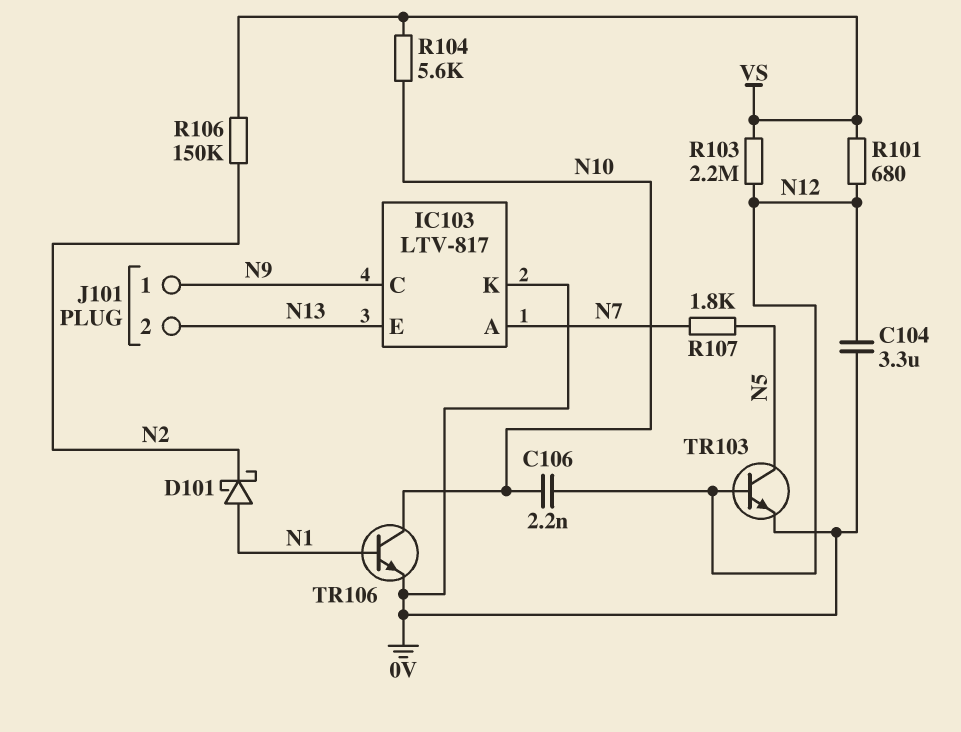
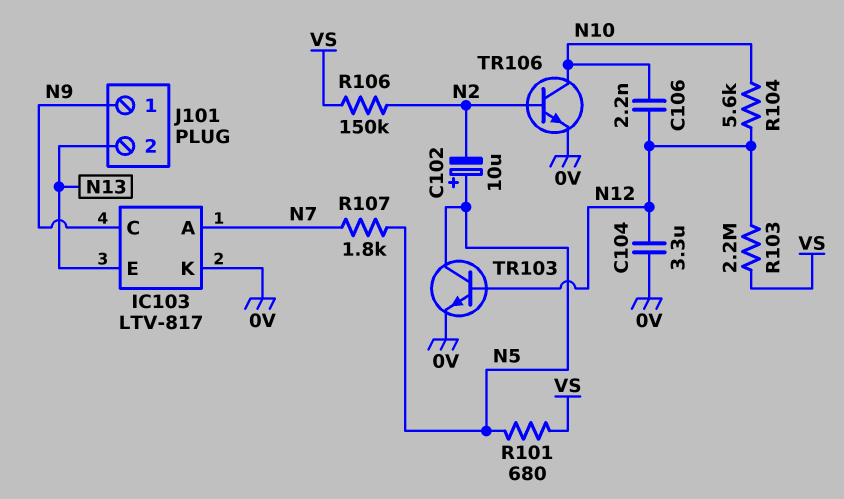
C102: none -> 10uF (plus N5, minus N2)
D101: schottky (A N1, K N2) -> none
R101: 680 (N12, VS) -> 680 (N5, VS)
R104: 5.6k (N10, VS) -> 5.6k (N10, N12)
TR106: NPN (B N1, C N10, E 0V) -> NPN (B N2, C N10, E 0V)

